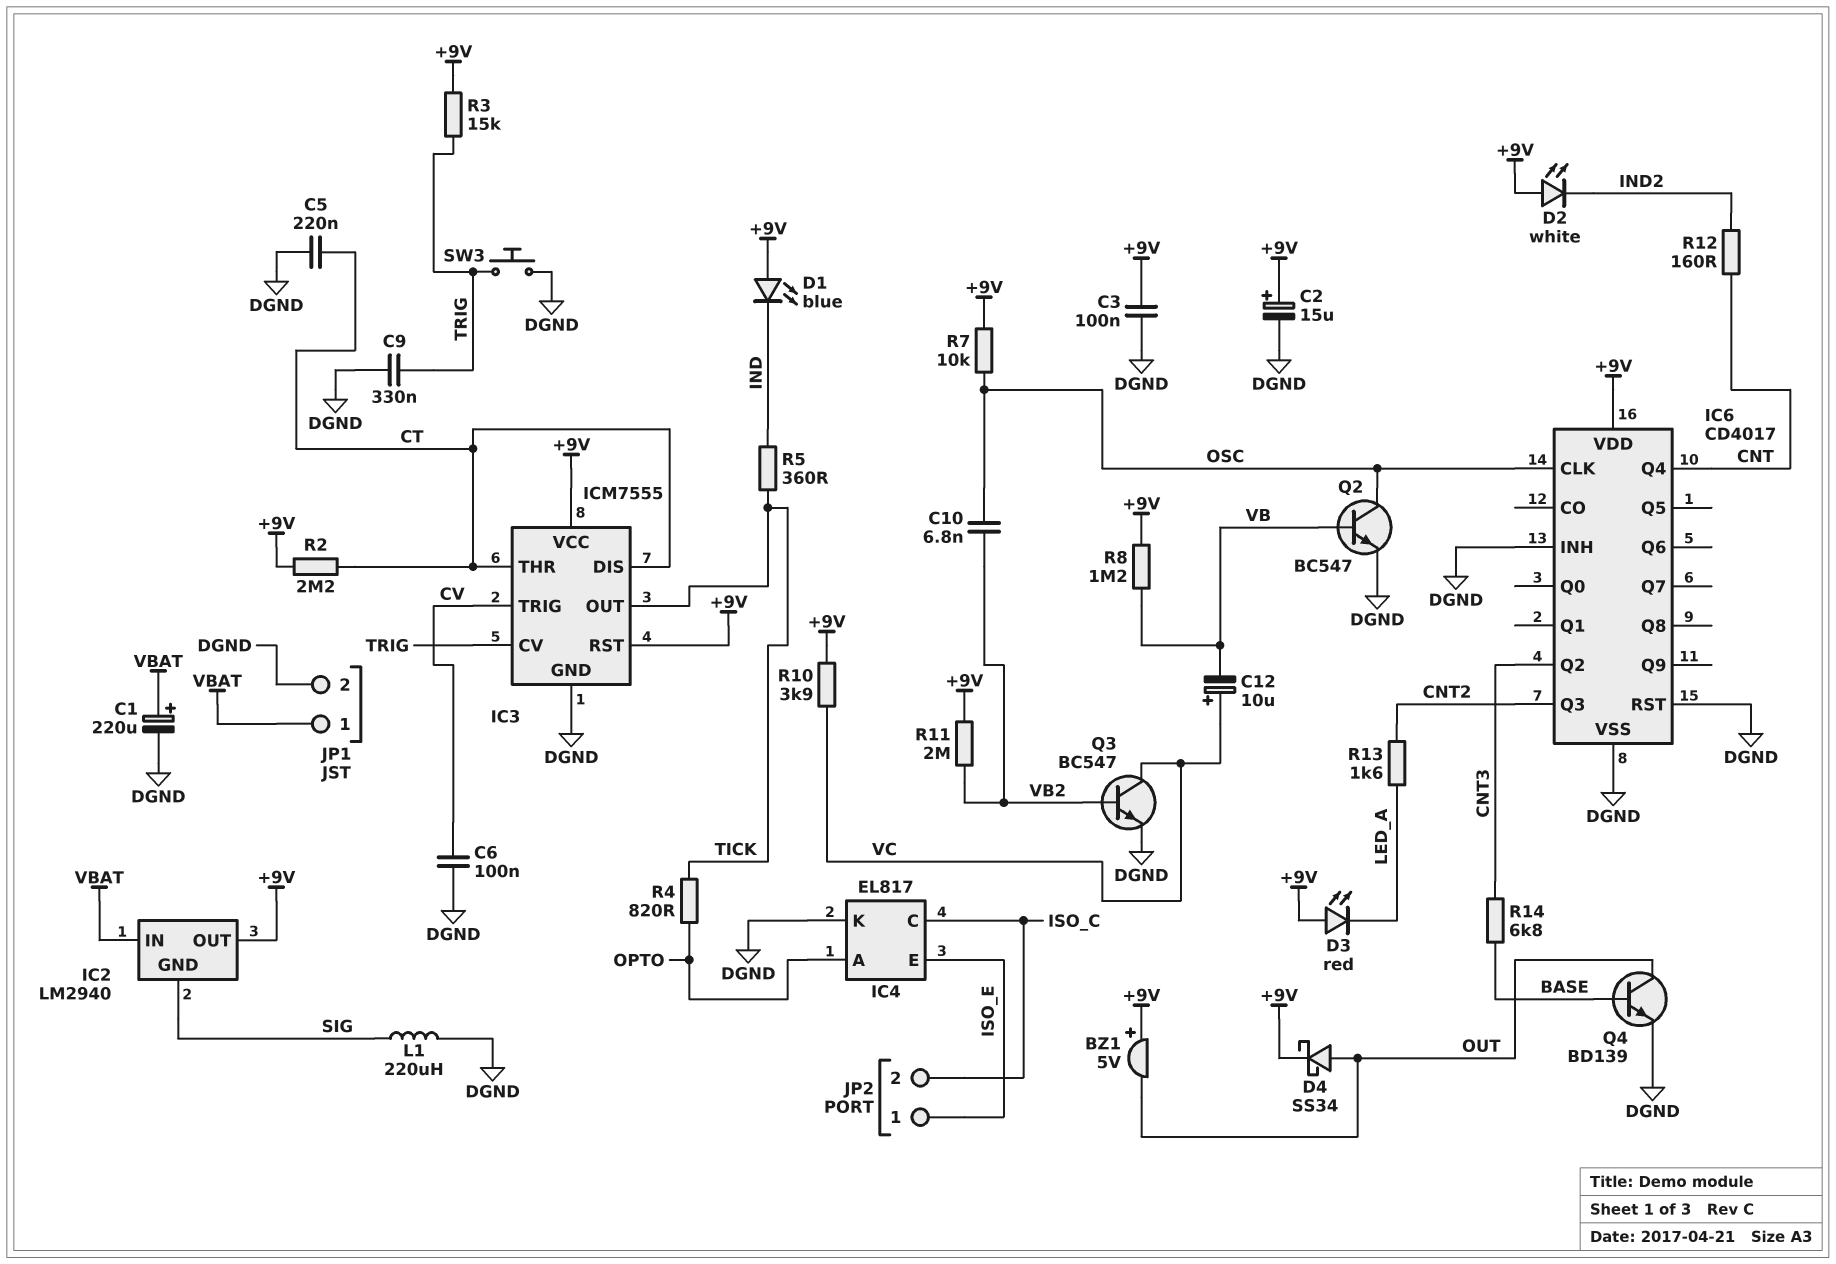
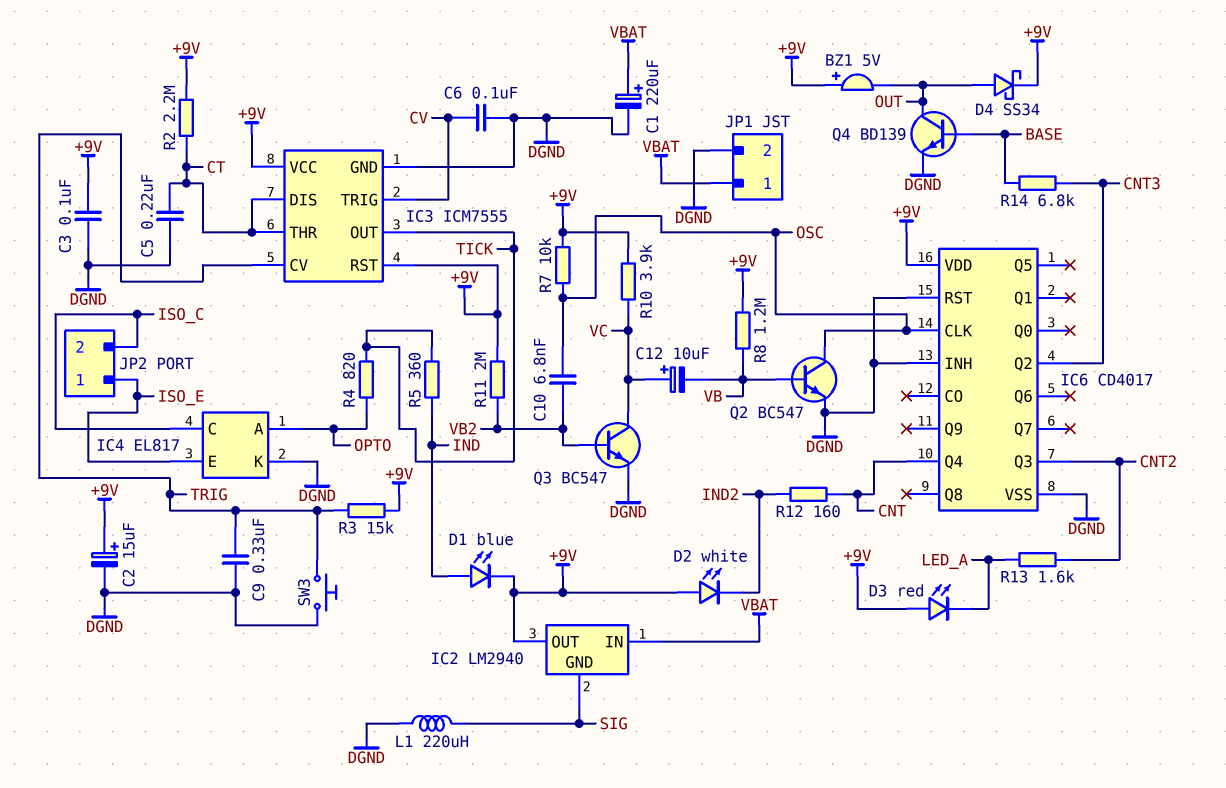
D1: LED blue (A +9V, K IND) -> LED blue (A IND, K +9V)

